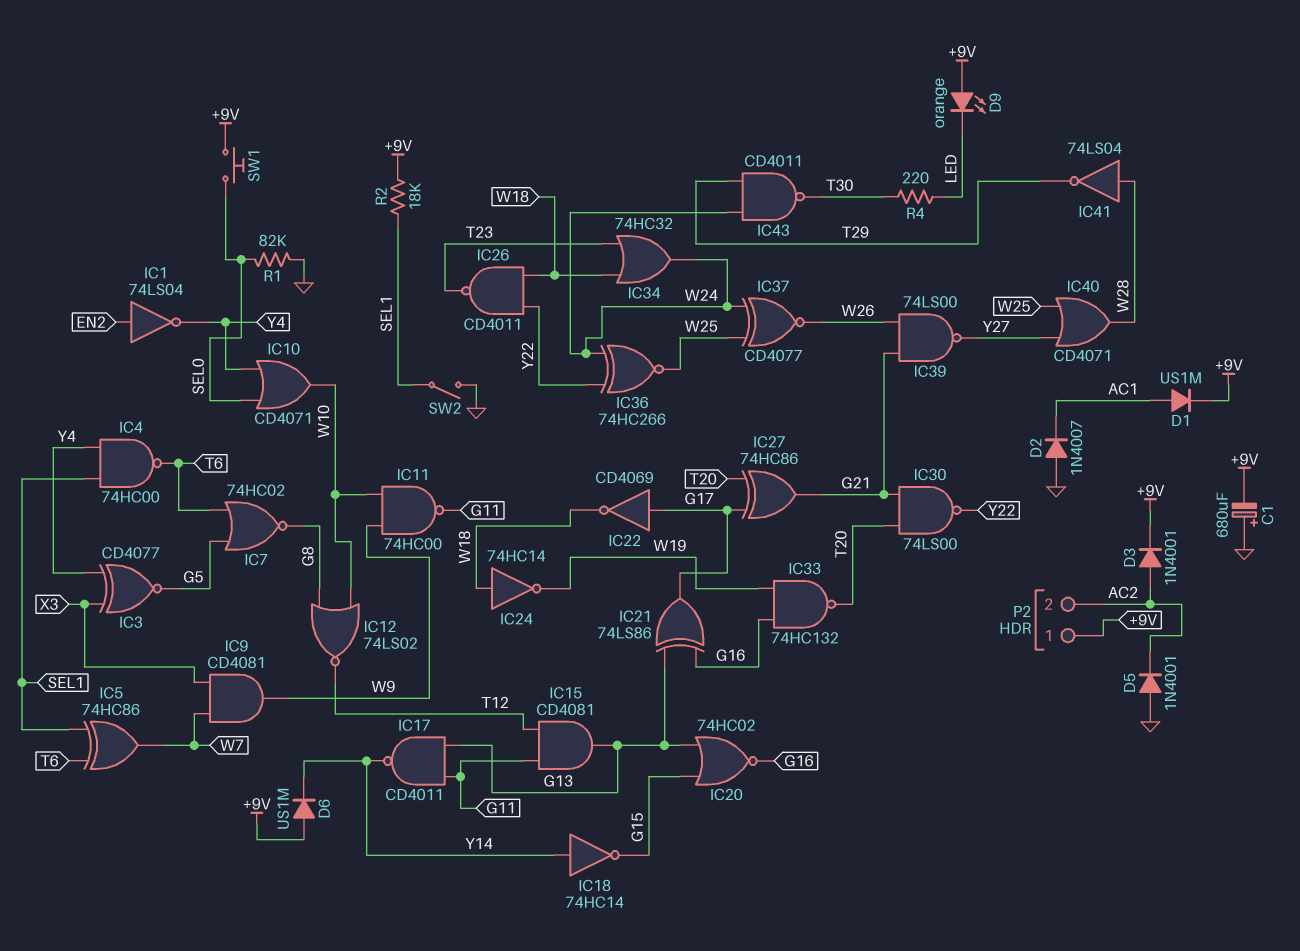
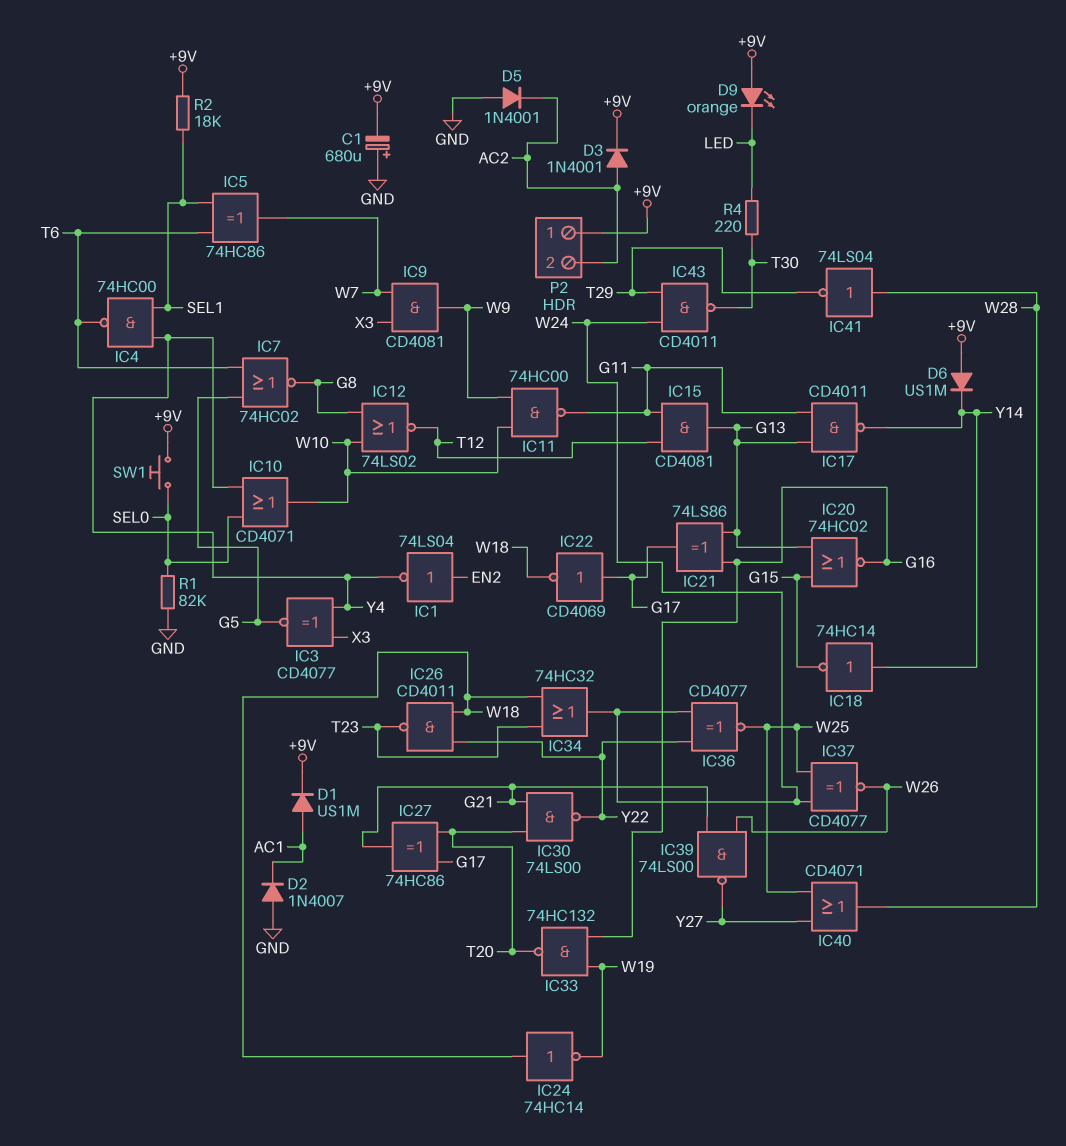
IC36: XNOR 74HC266 (in W24, in Y22, out W25) -> XNOR CD4077 (in W24, in Y22, out W25)
SW2: switch (GND, SEL1) -> none

